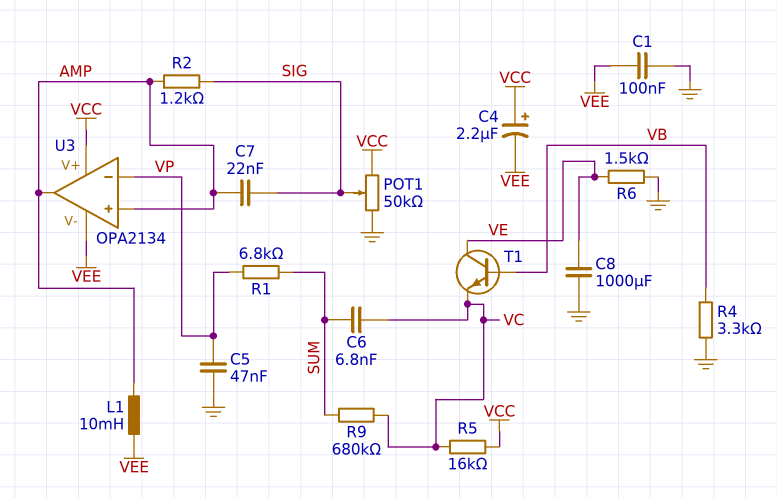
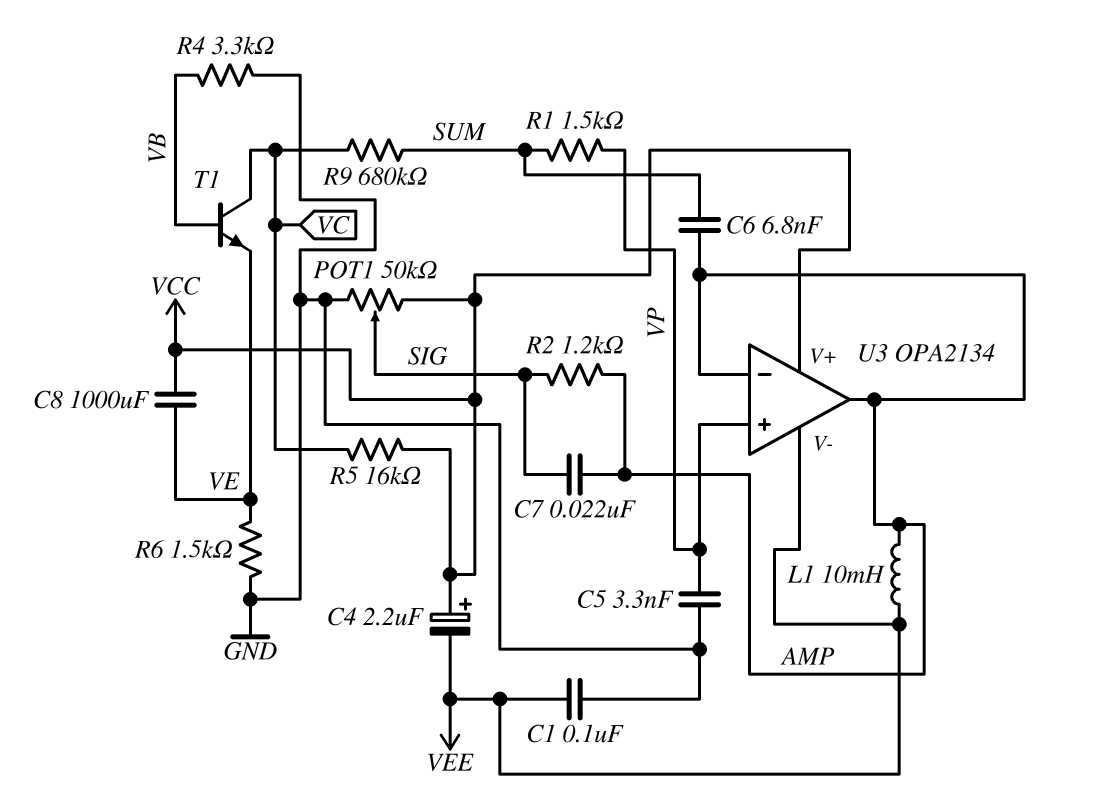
C5: 47nF (GND, VP) -> 3.3nF (GND, VP)
C6: 6.8nF (SUM, VC) -> 6.8nF (AMP, SUM)
C8: 1000uF (GND, VE) -> 1000uF (VCC, VE)
R1: 6.8k (SUM, VP) -> 1.5k (SUM, VP)
T1: NPN (B VB, C VE, E VC) -> NPN (B VB, C VC, E VE)
U3 pin in+: AMP -> VP
U3 pin in-: VP -> AMP

